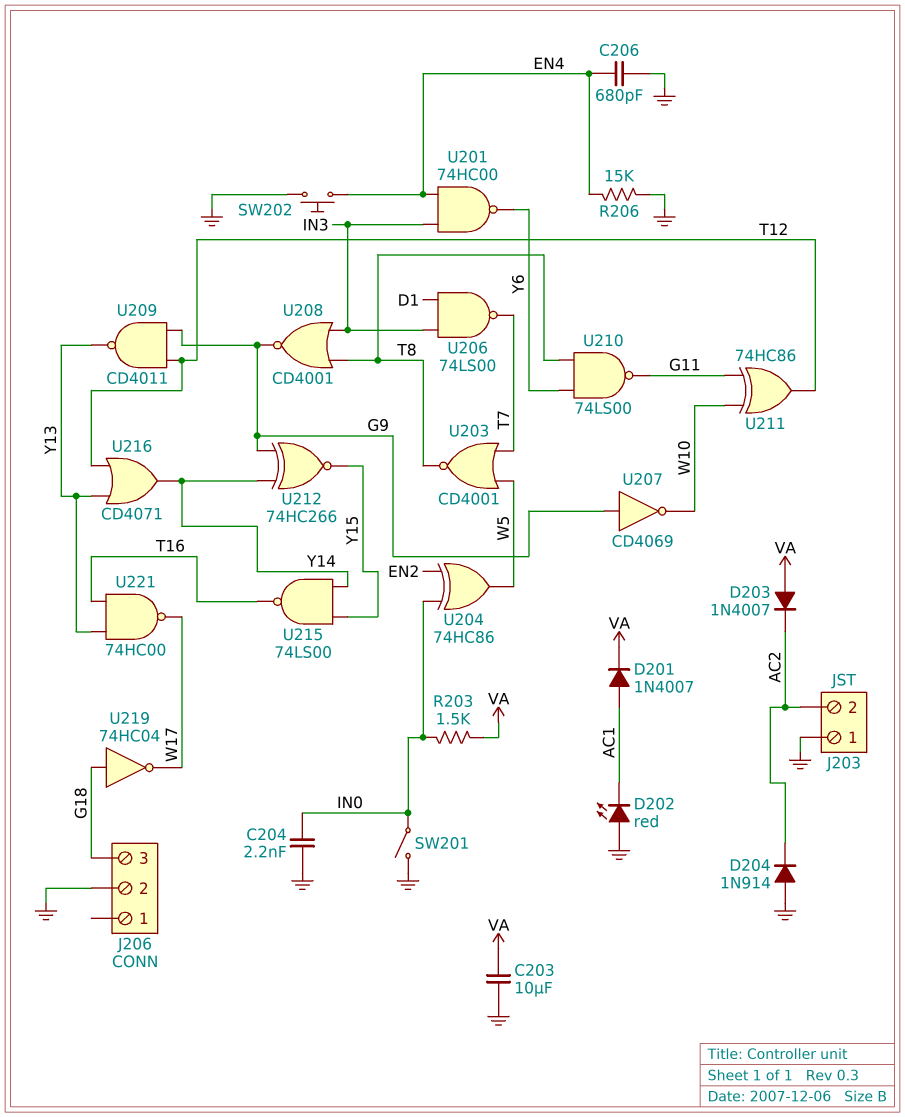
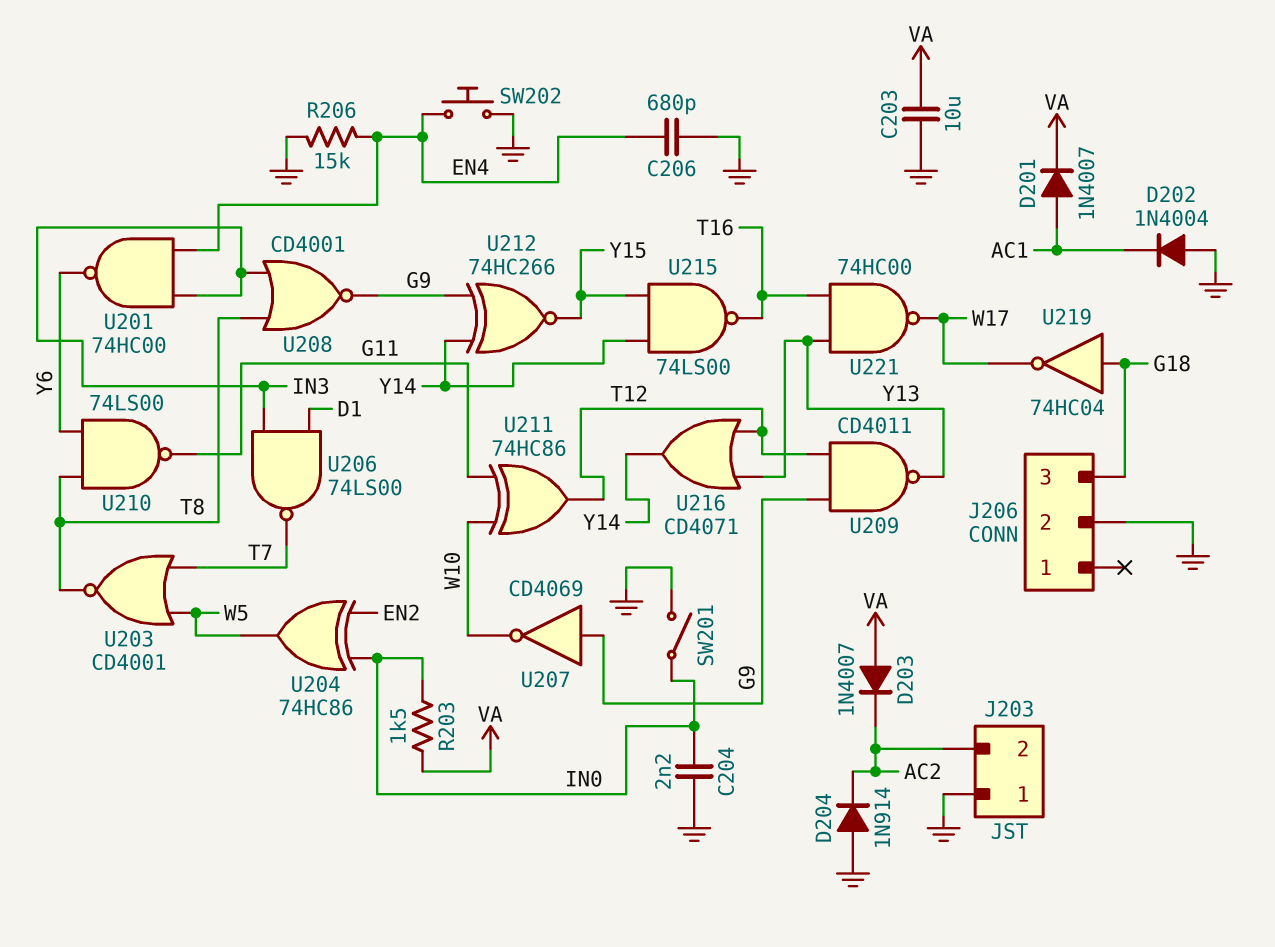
D202: LED red (A GND, K AC1) -> diode 1N4004 (A GND, K AC1)

